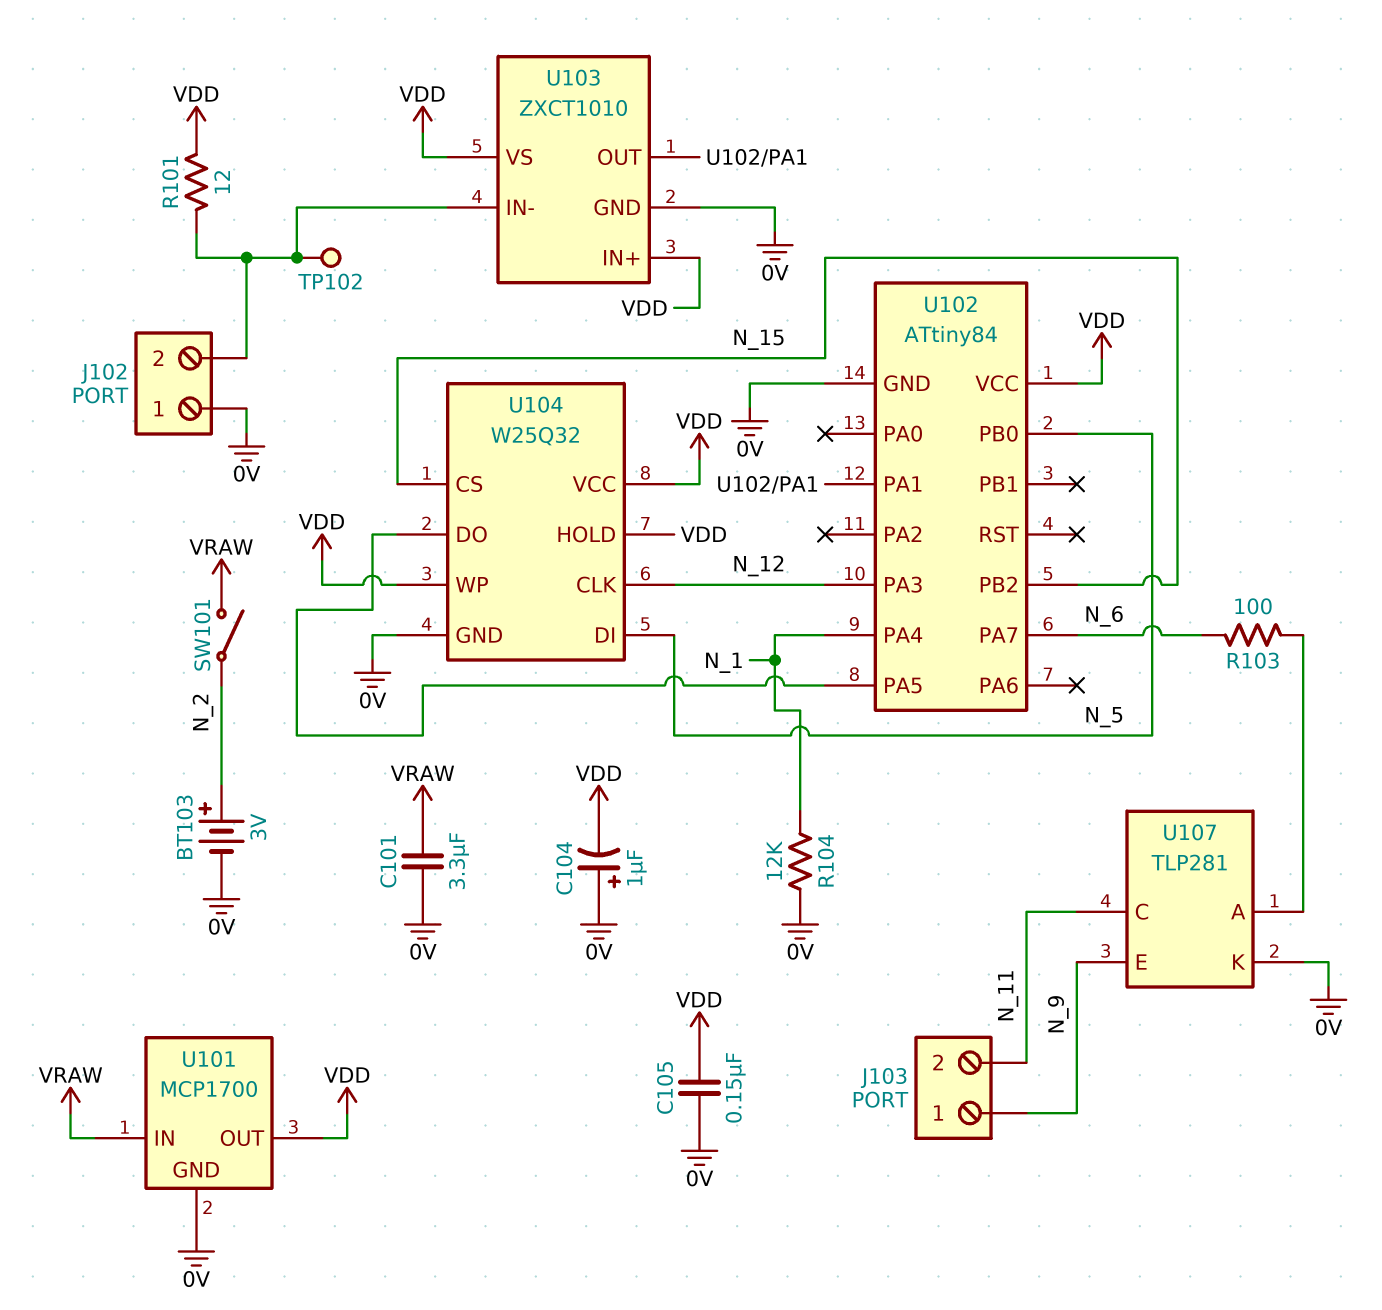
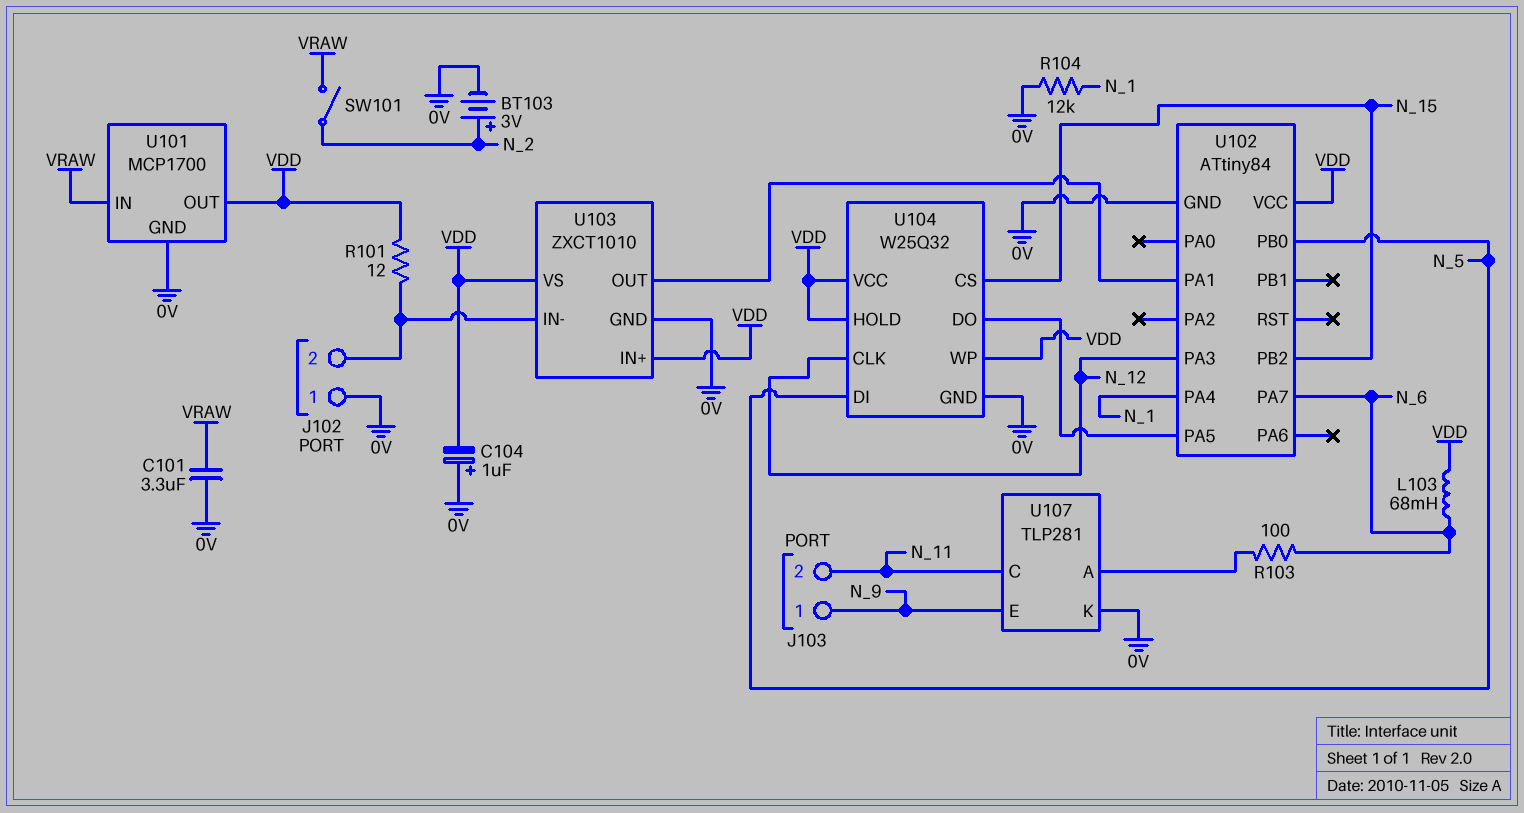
C105: 150nF (0V, VDD) -> none
L103: none -> 68mH (N_6, VDD)
TP102: test point (J102/2) -> none

